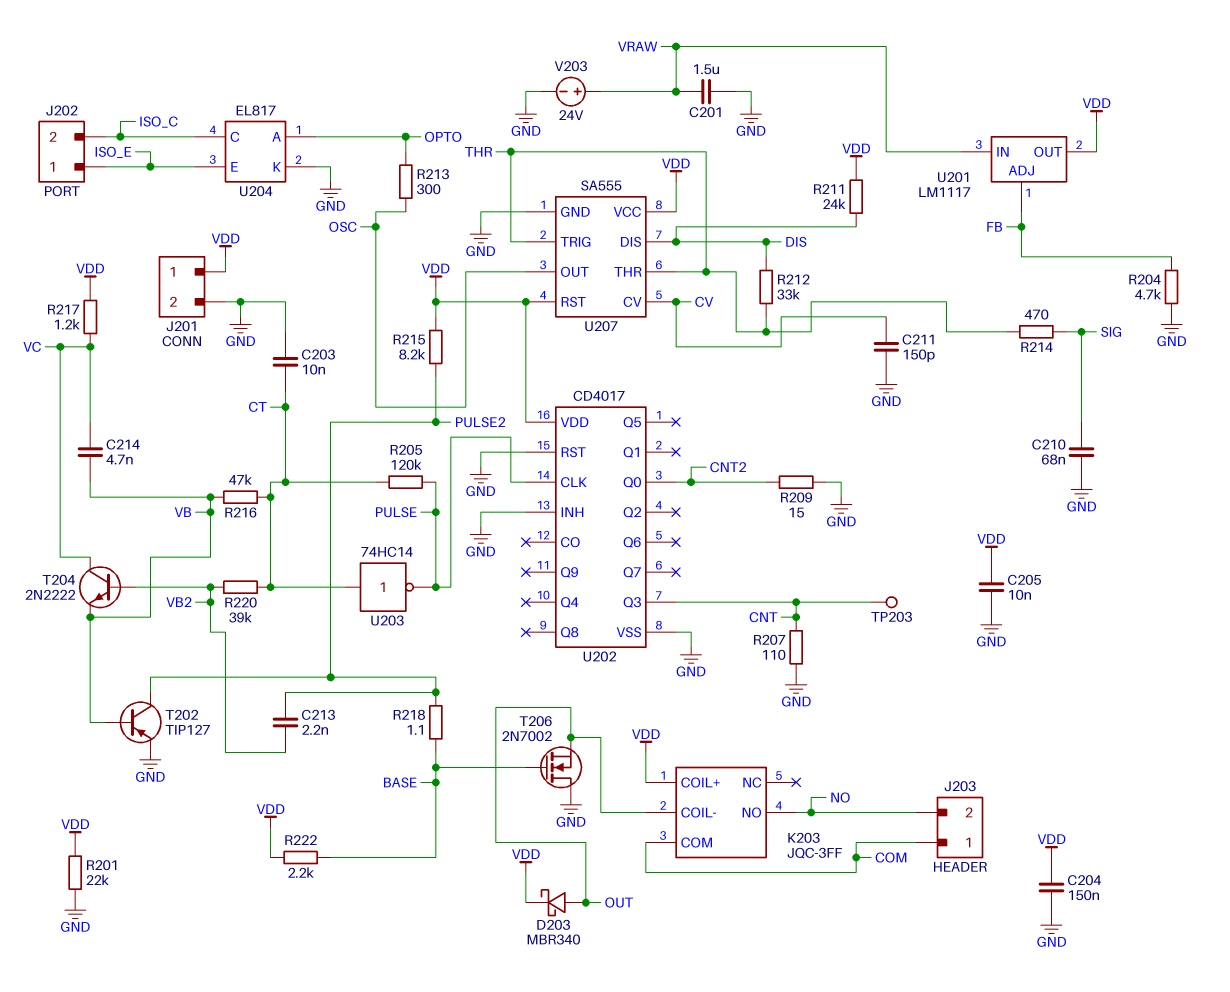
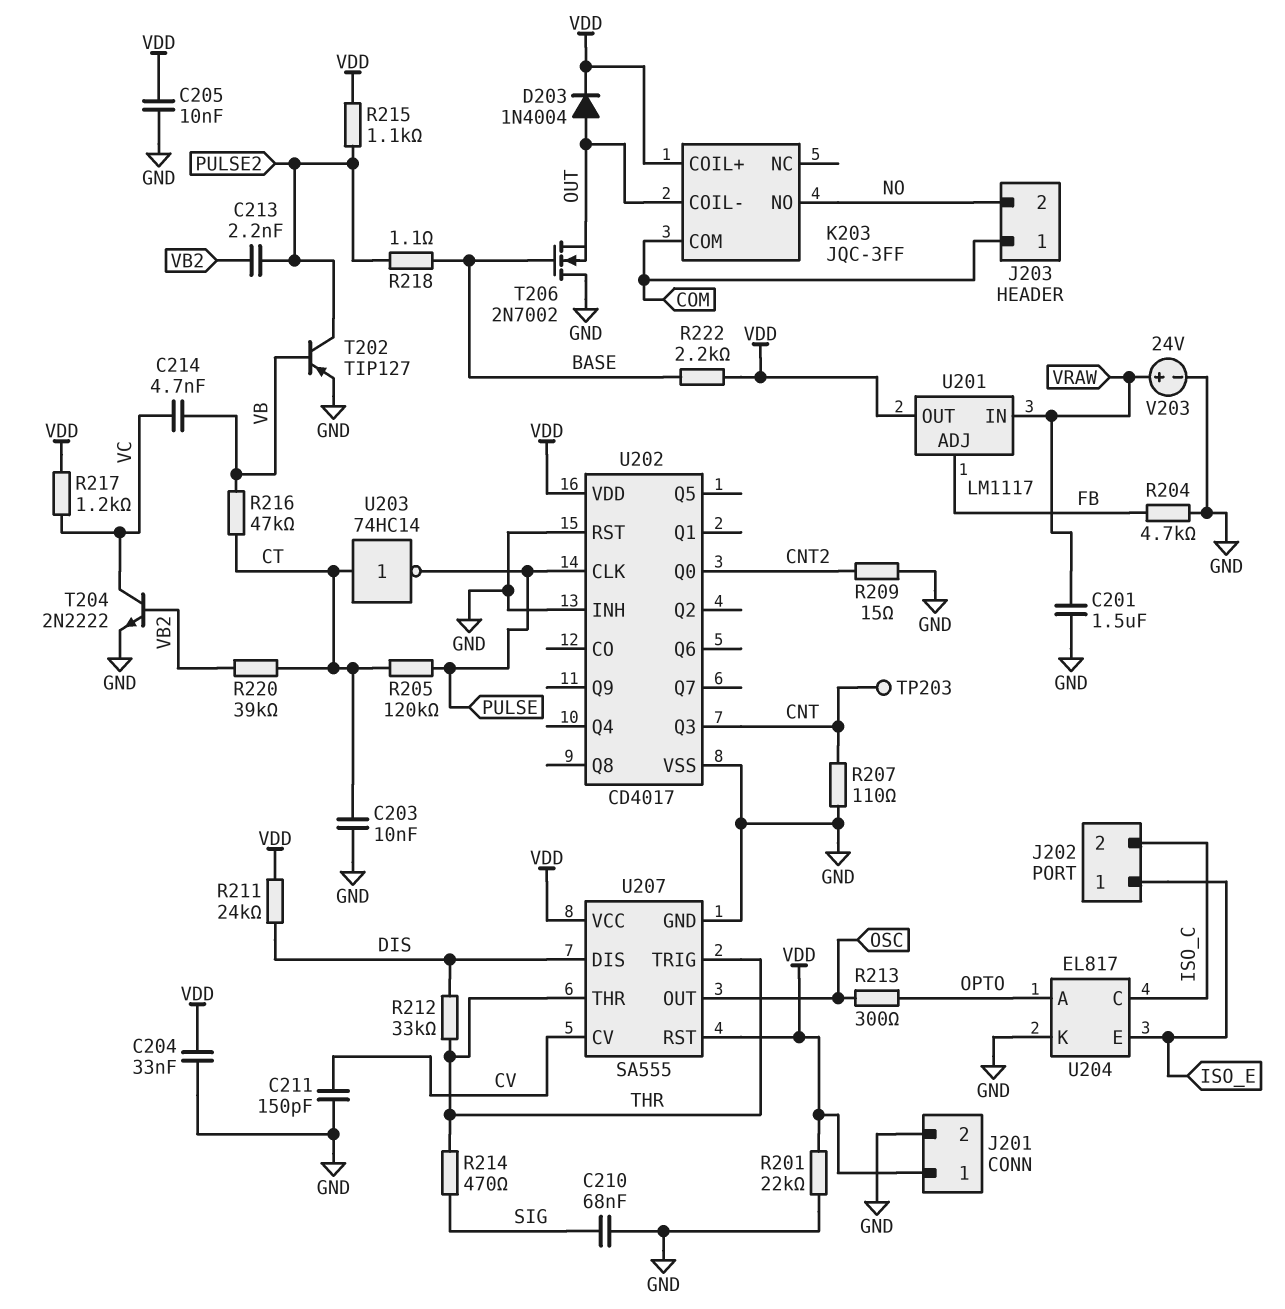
C204: 150nF (GND, VDD) -> 33nF (GND, VDD)
D203: schottky MBR340 (A OUT, K VDD) -> diode 1N4004 (A OUT, K VDD)
R215: 8.2k (PULSE2, VDD) -> 1.1k (PULSE2, VDD)
T204: NPN 2N2222 (B VB2, C VC, E VB) -> NPN 2N2222 (B VB2, C VC, E GND)

